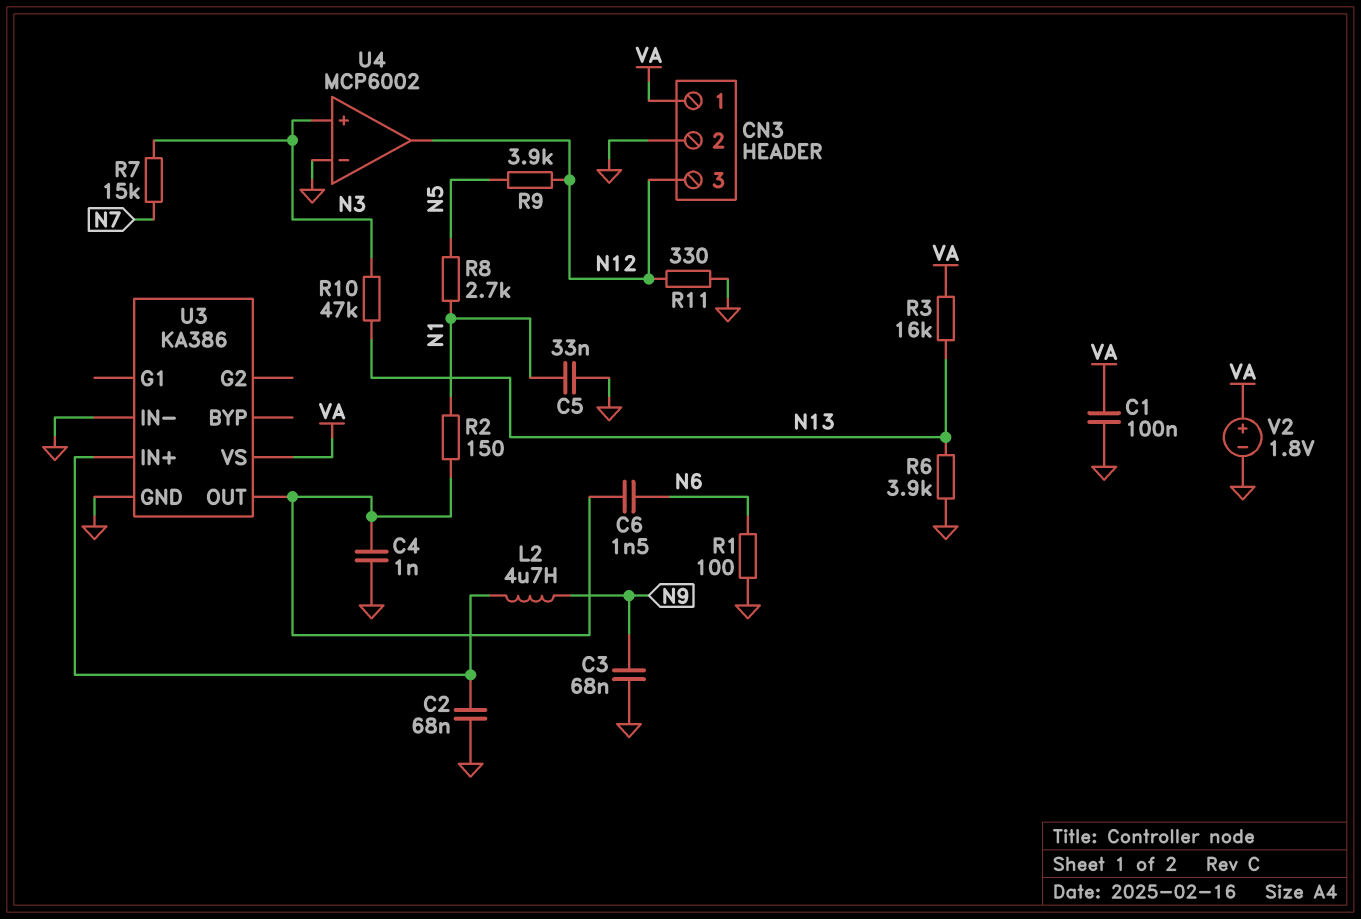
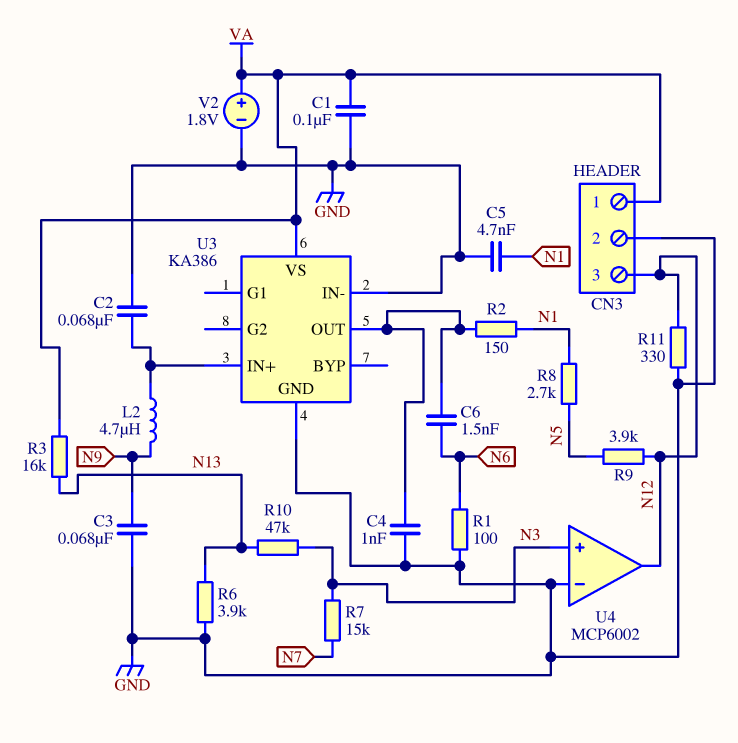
C5: 33nF (GND, N1) -> 4.7nF (GND, N1)

